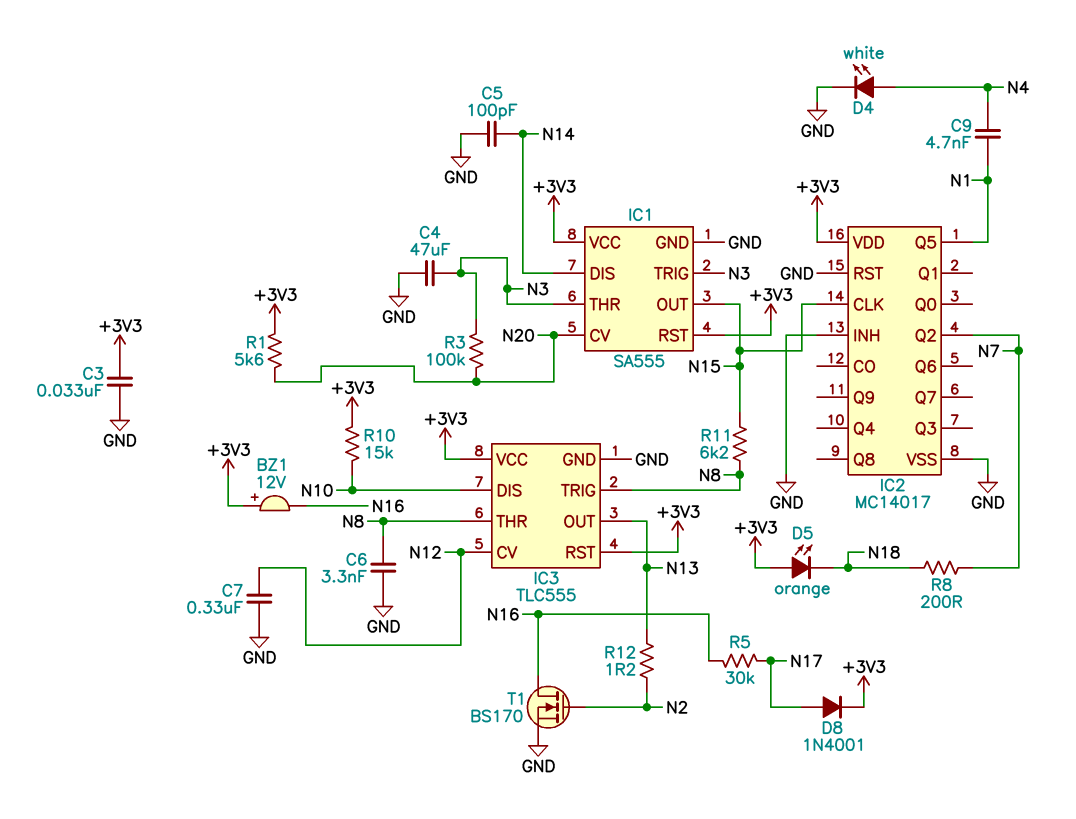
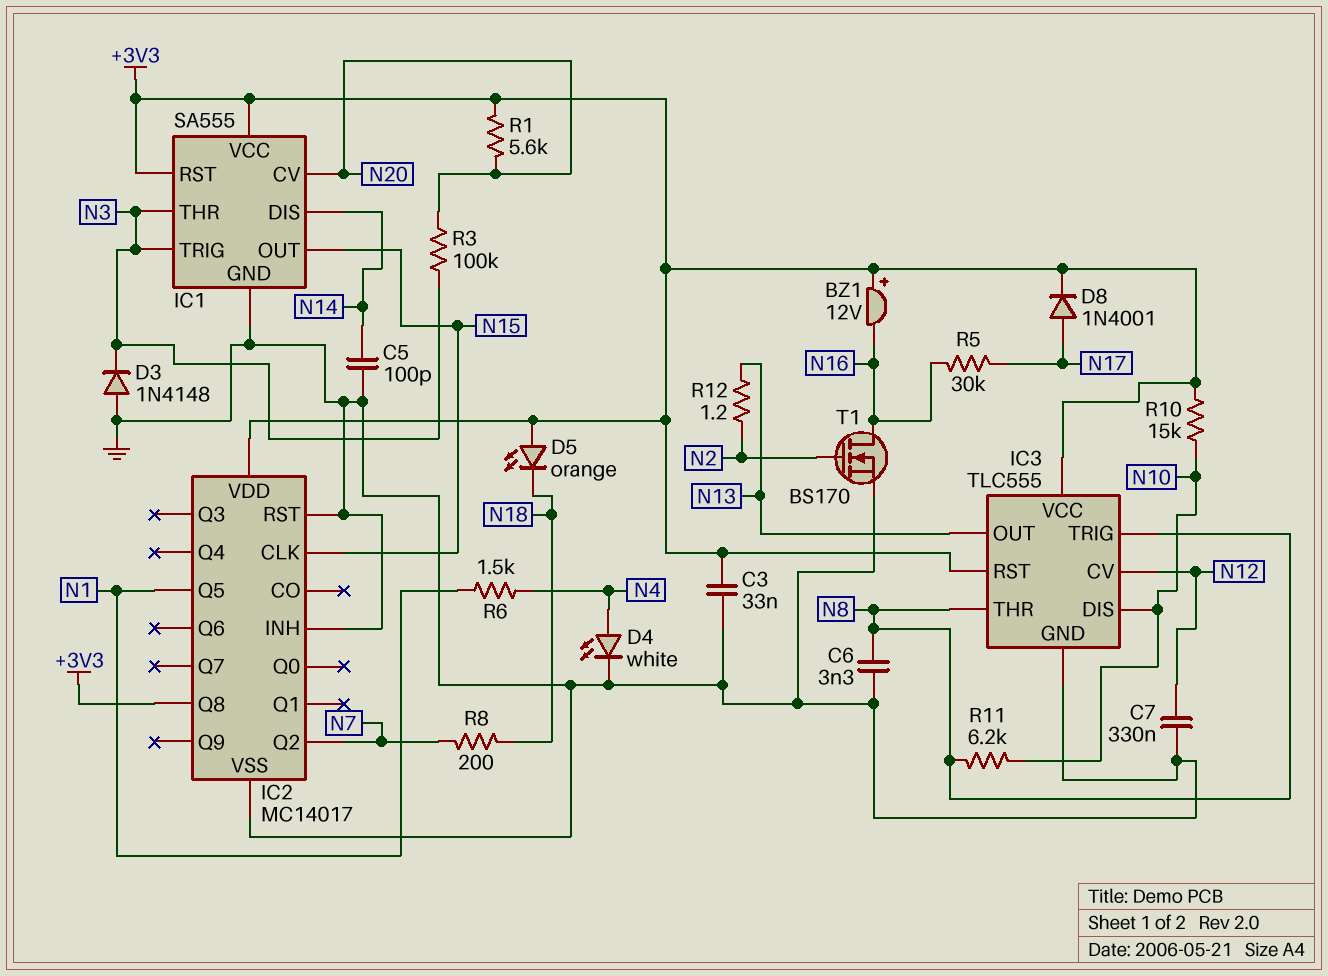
C4: 47uF (GND, N3) -> none
C9: 4.7nF (N1, N4) -> none
D3: none -> diode 1N4148 (A GND, K N3)
IC2 pin Q8: none -> +3V3
R6: none -> 1.5k (N1, N4)
R11: 6.2k (N8, N15) -> 6.2k (N8, N10)

